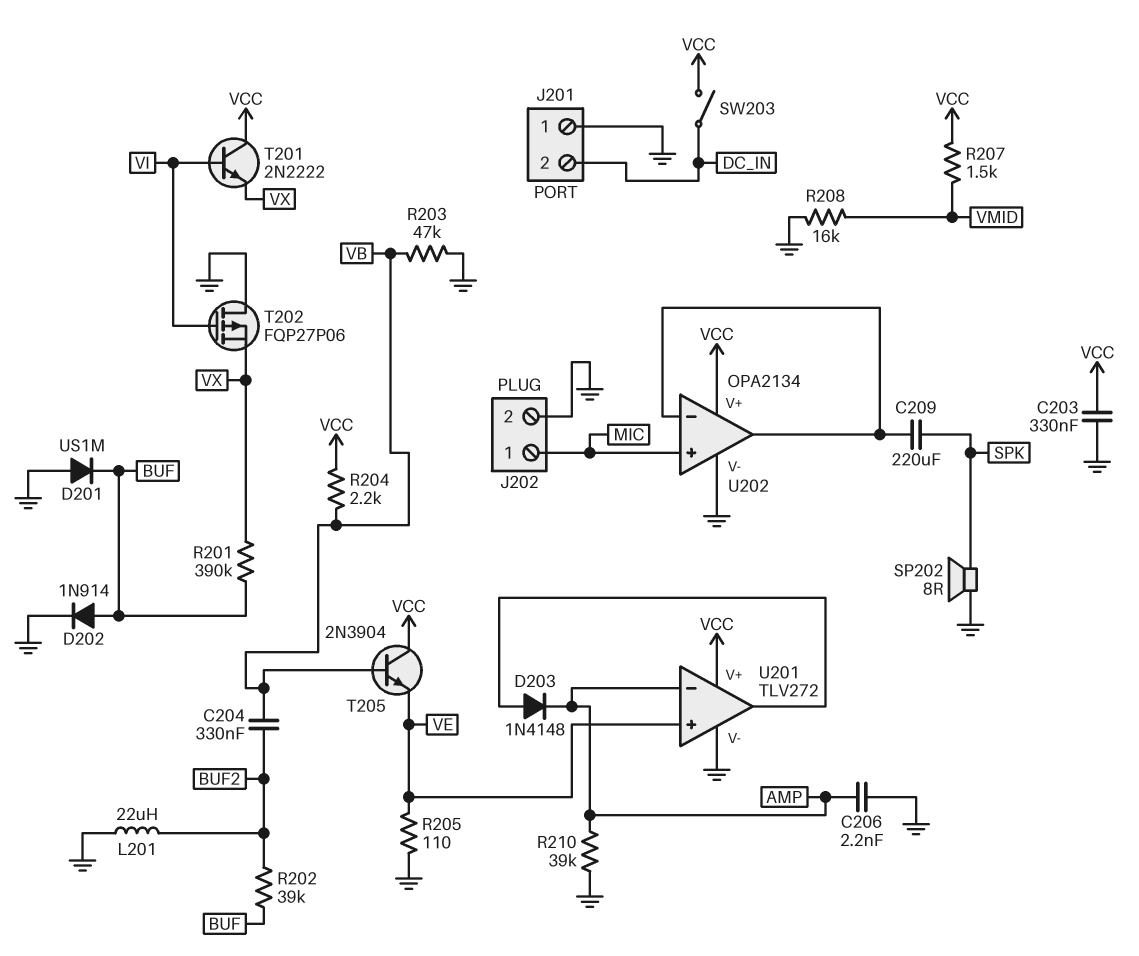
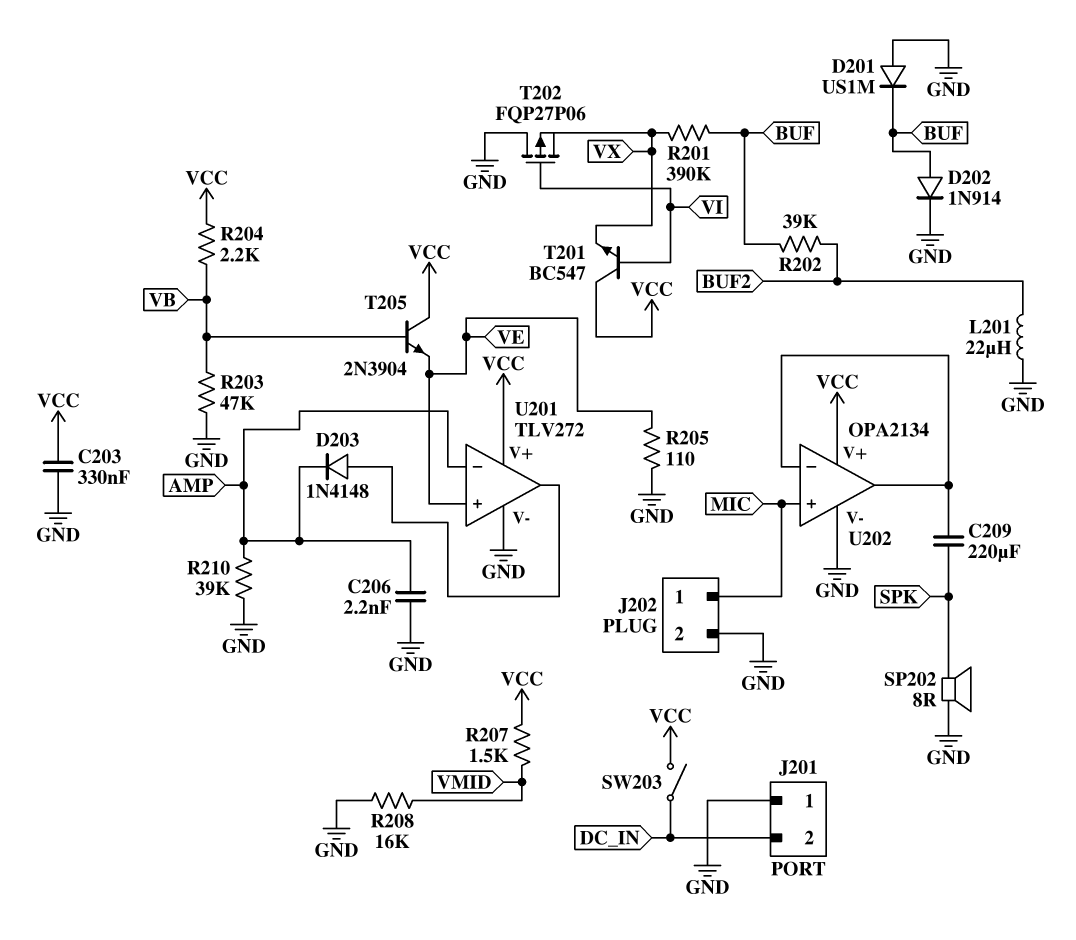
C204: 330nF (BUF2, VB) -> none
T201: NPN 2N2222 (B VI, C VCC, E VX) -> NPN BC547 (B VI, C VCC, E VX)

